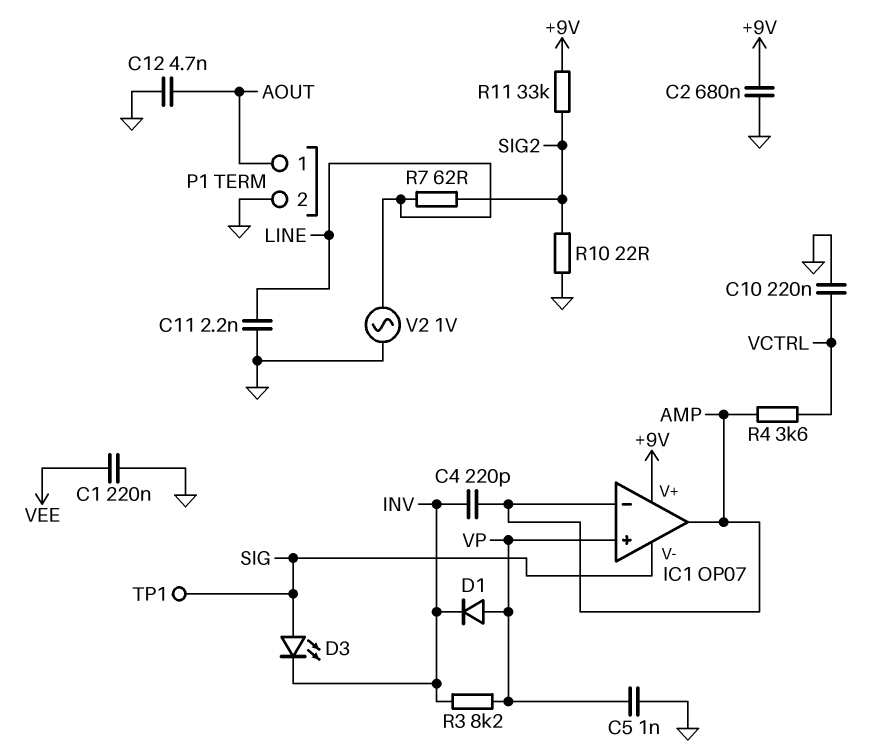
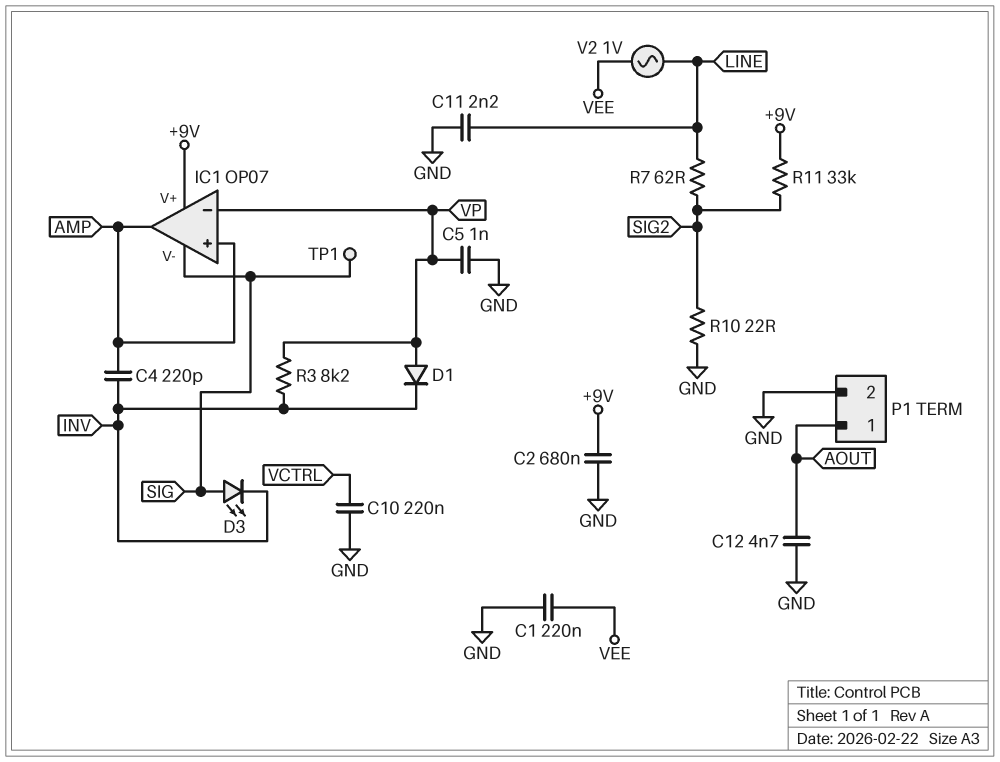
IC1 pin in+: VP -> AMP
IC1 pin in-: AMP -> VP
R4: 3.6k (AMP, VCTRL) -> none
V2: AC 1V (GND, LINE) -> AC 1V (LINE, VEE)

